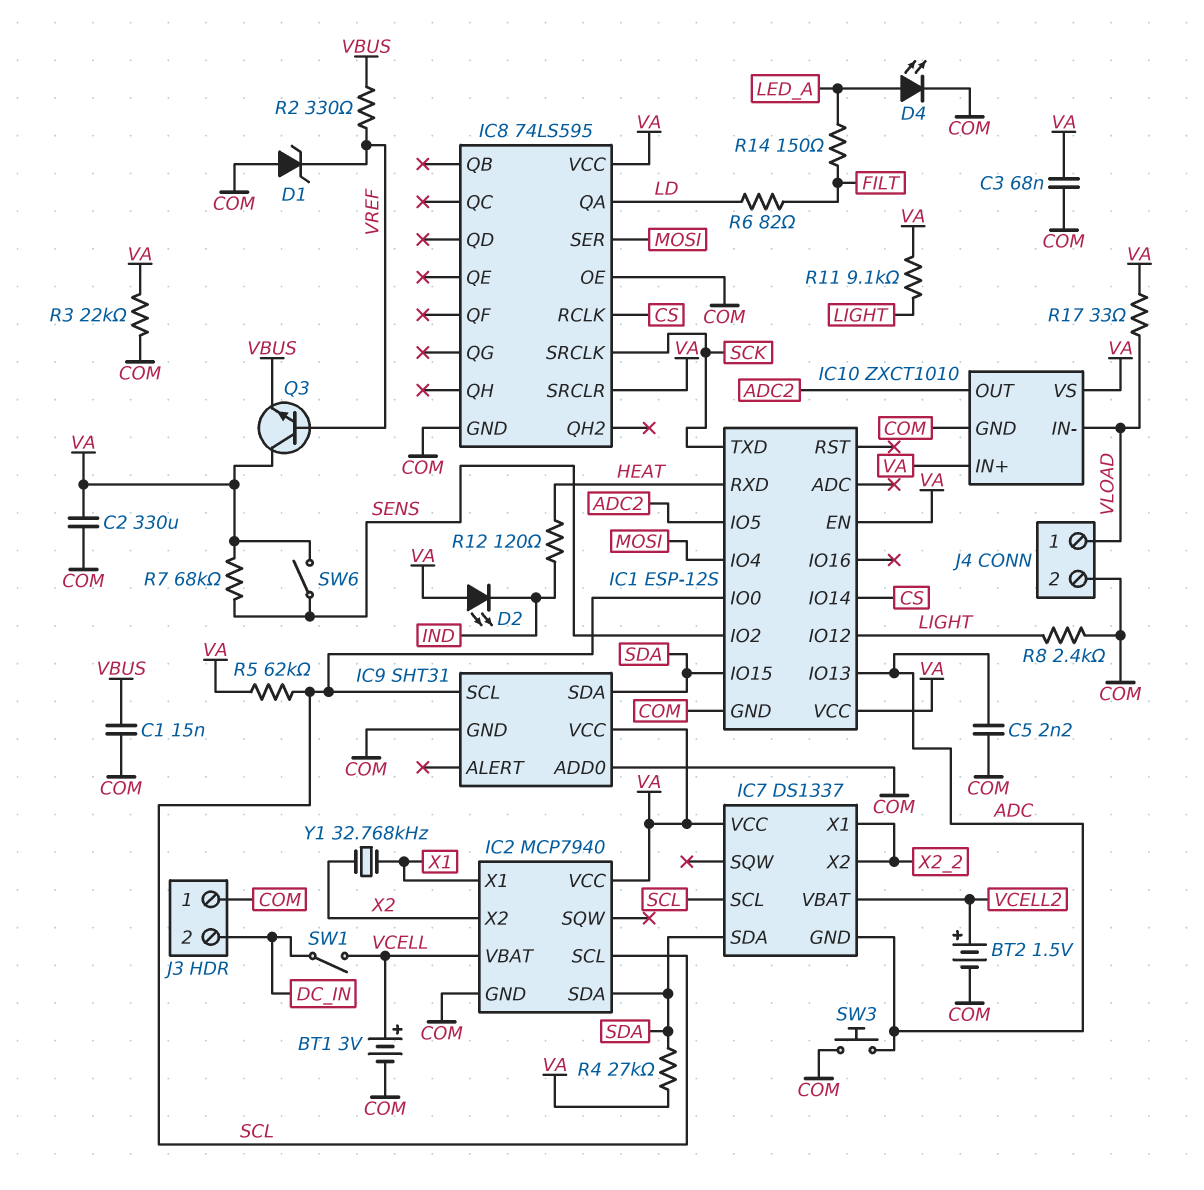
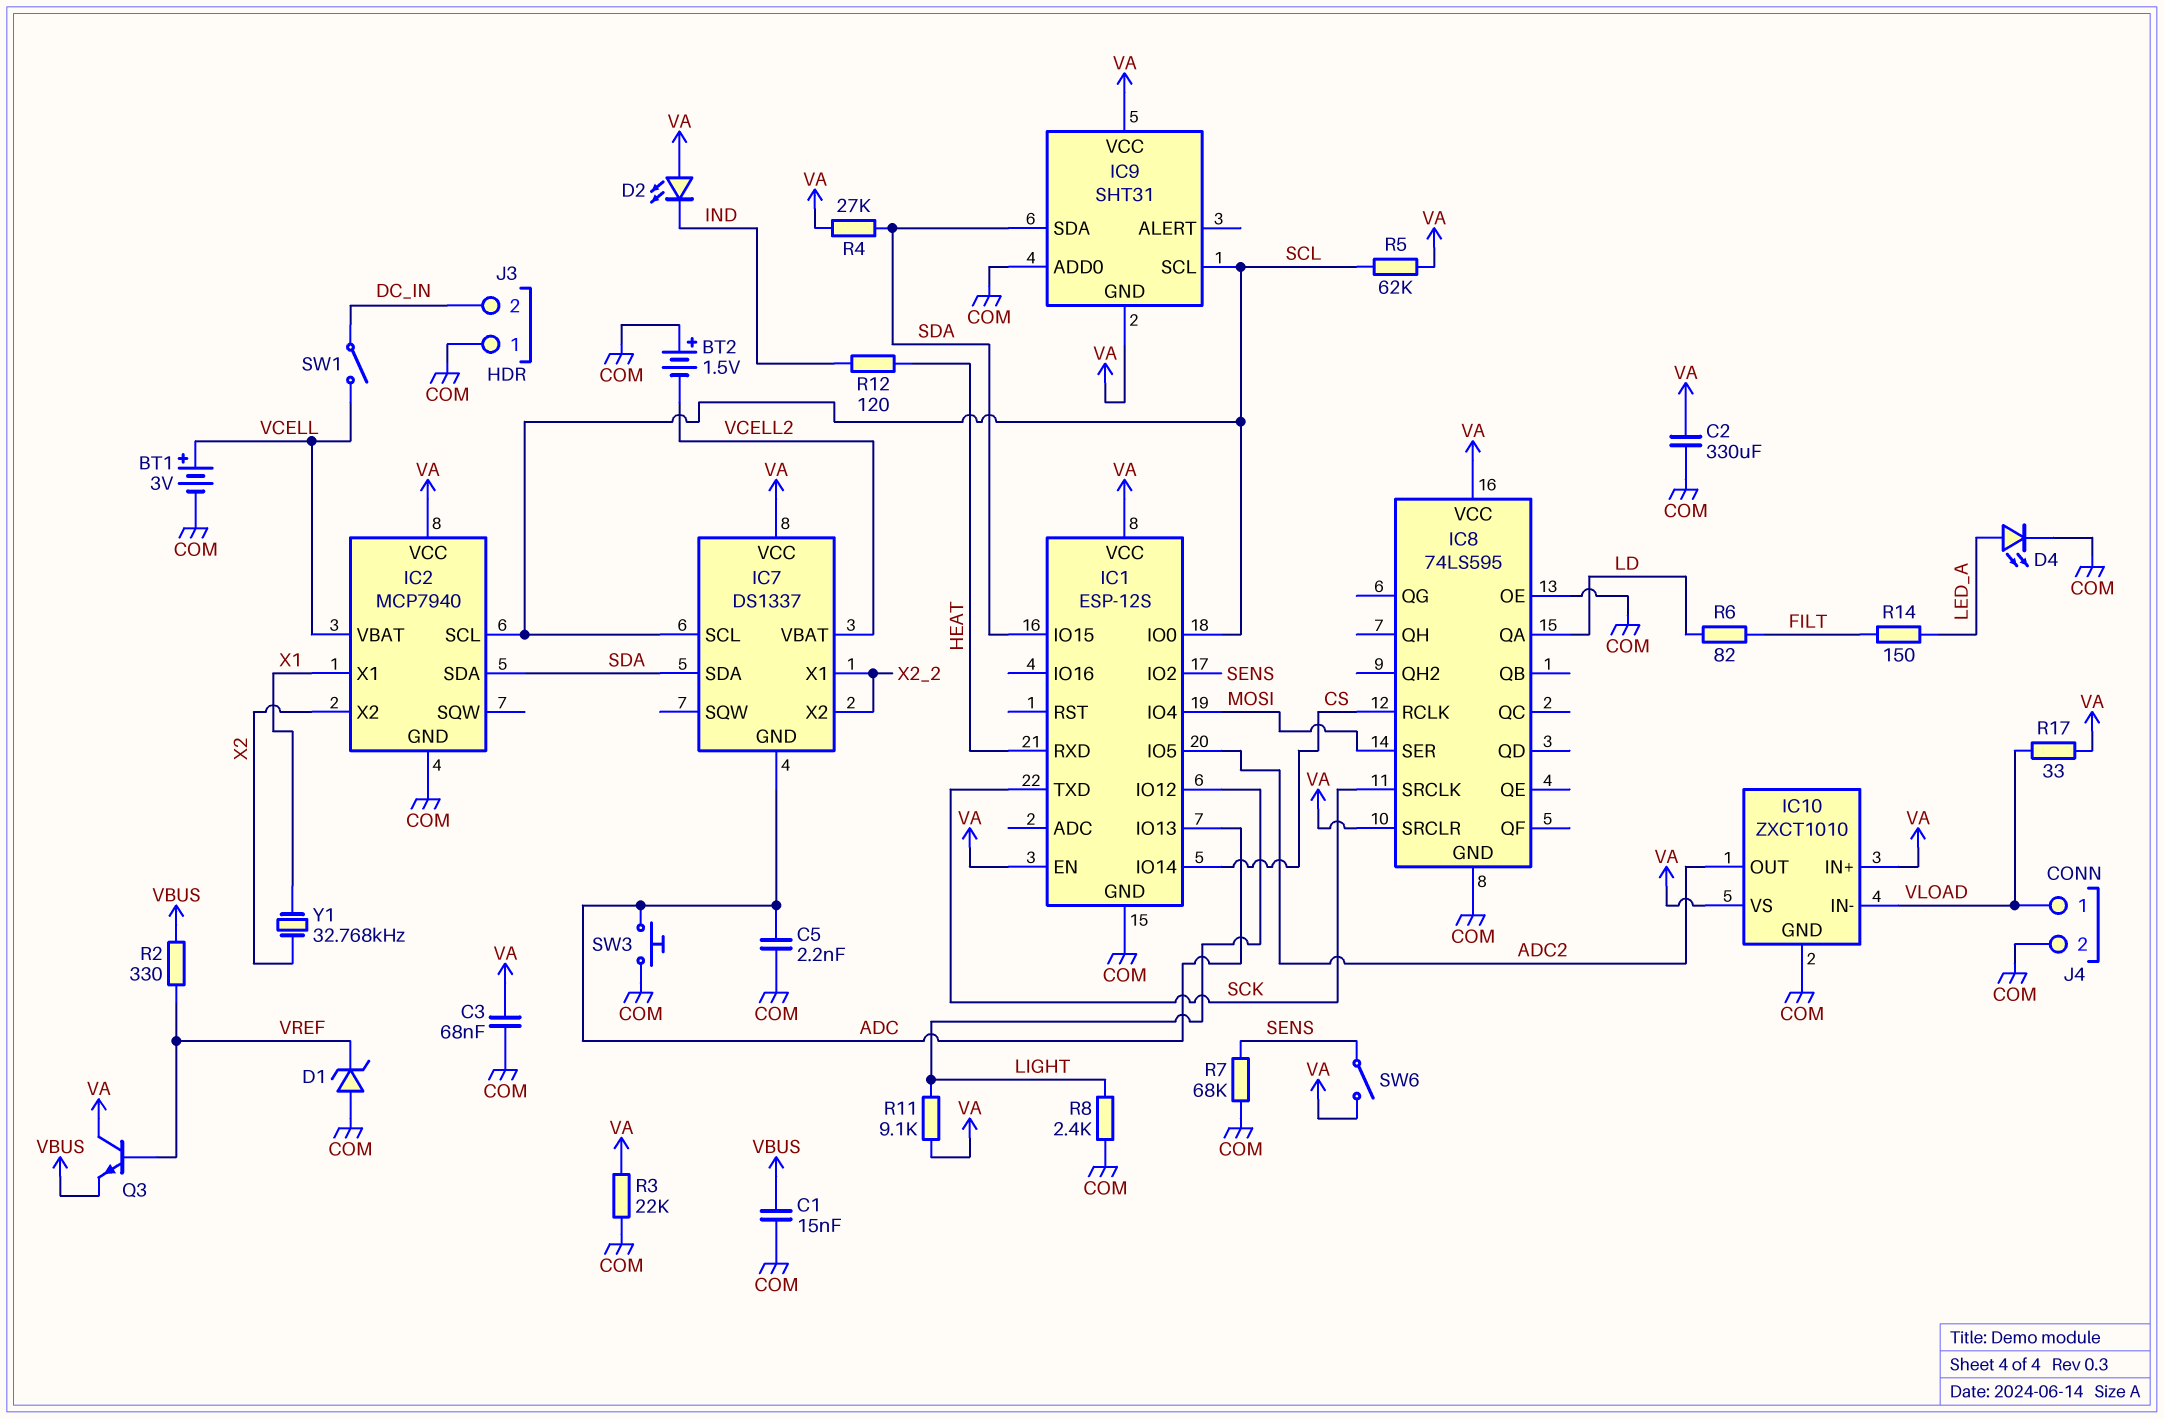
BT2: 1.5V (plus VCELL2, minus COM) -> 1.5V (plus COM, minus VCELL2)
IC9 pin GND: COM -> VA
R7: 68k (SENS, VA) -> 68k (COM, SENS)

